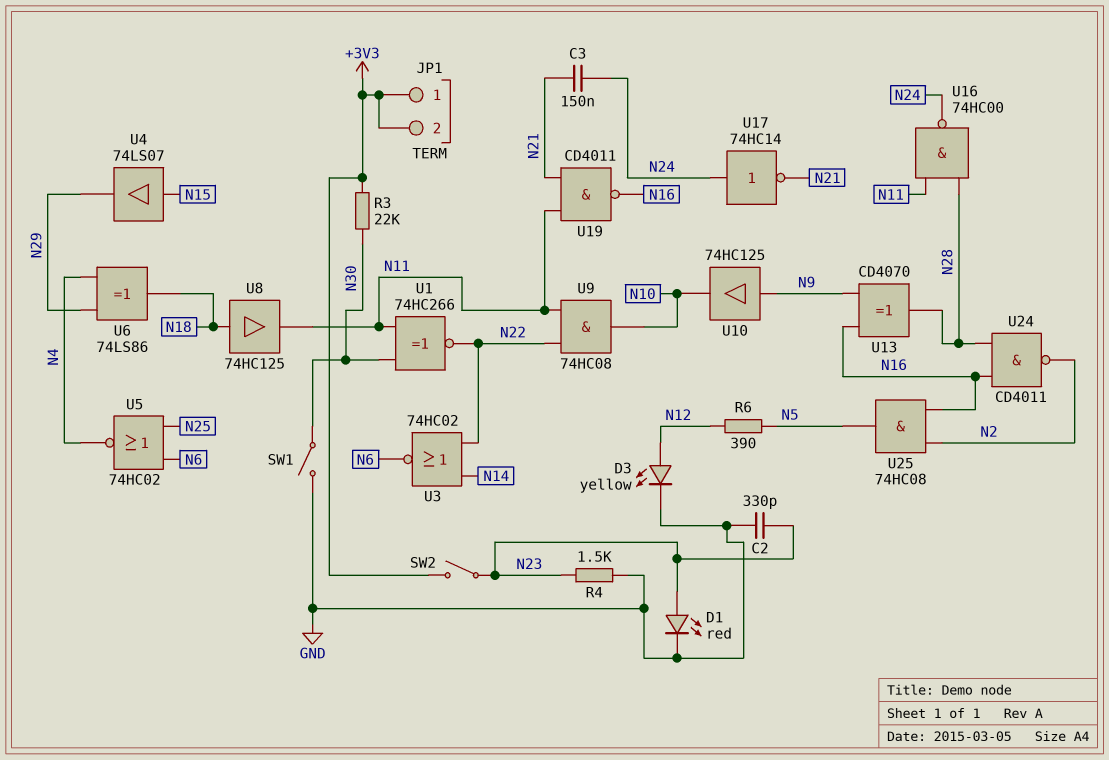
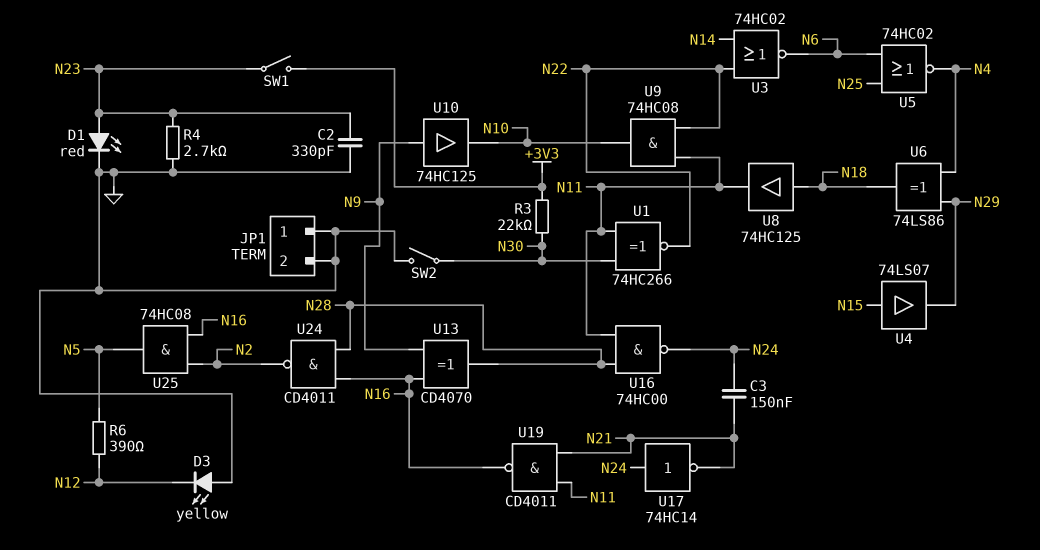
D3: LED yellow (A N12, K GND) -> LED yellow (A GND, K N12)
JP1 pin 1: +3V3 -> GND
JP1 pin 2: +3V3 -> GND
R4: 1.5k (GND, N23) -> 2.7k (GND, N23)
SW1: switch (GND, N30) -> switch (+3V3, N23)
SW2: switch (+3V3, N23) -> switch (GND, N30)

